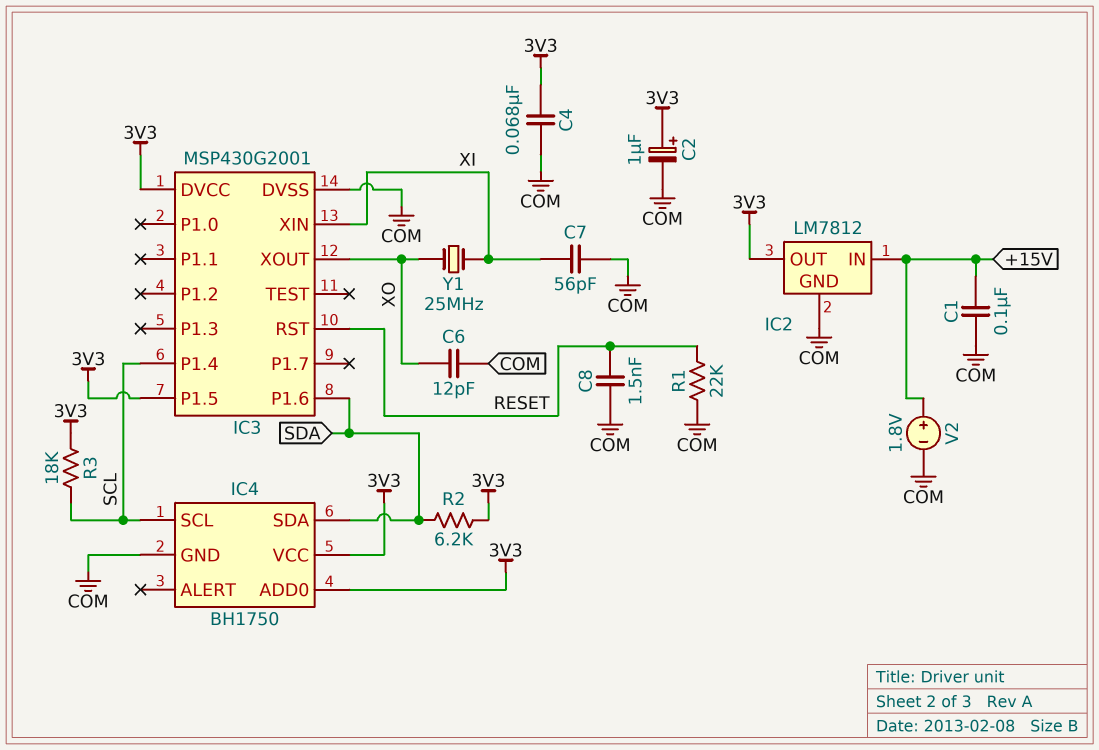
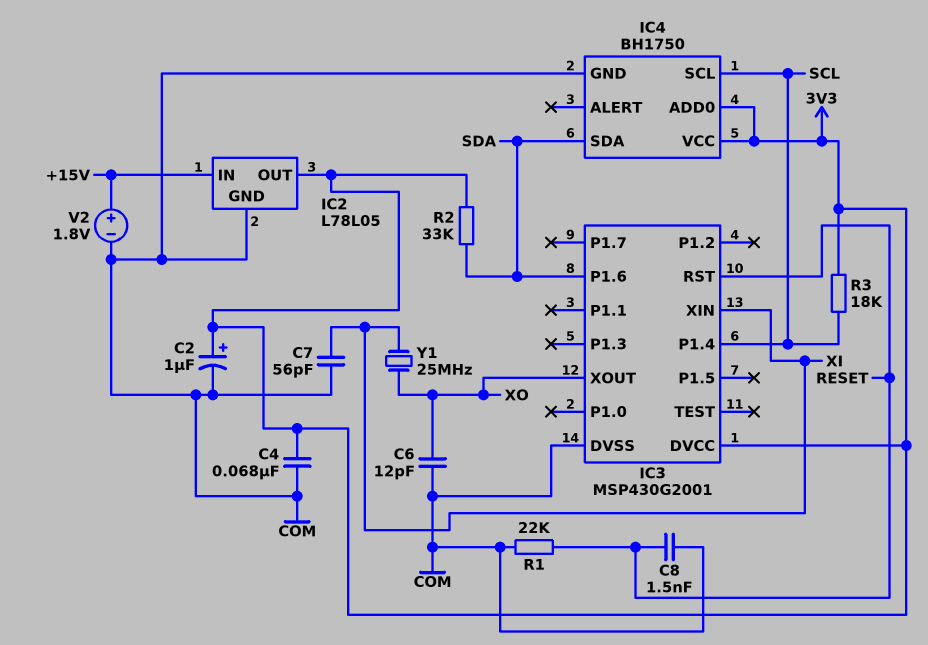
C1: 100nF (+15V, COM) -> none
IC2: LM7812 -> L78L05
IC3 pin P1.5: 3V3 -> none
R2: 6.2k (3V3, SDA) -> 33k (3V3, SDA)

